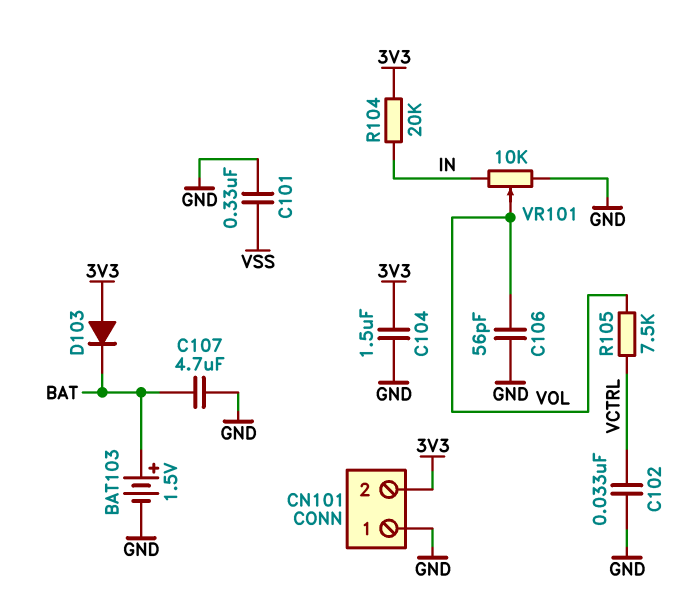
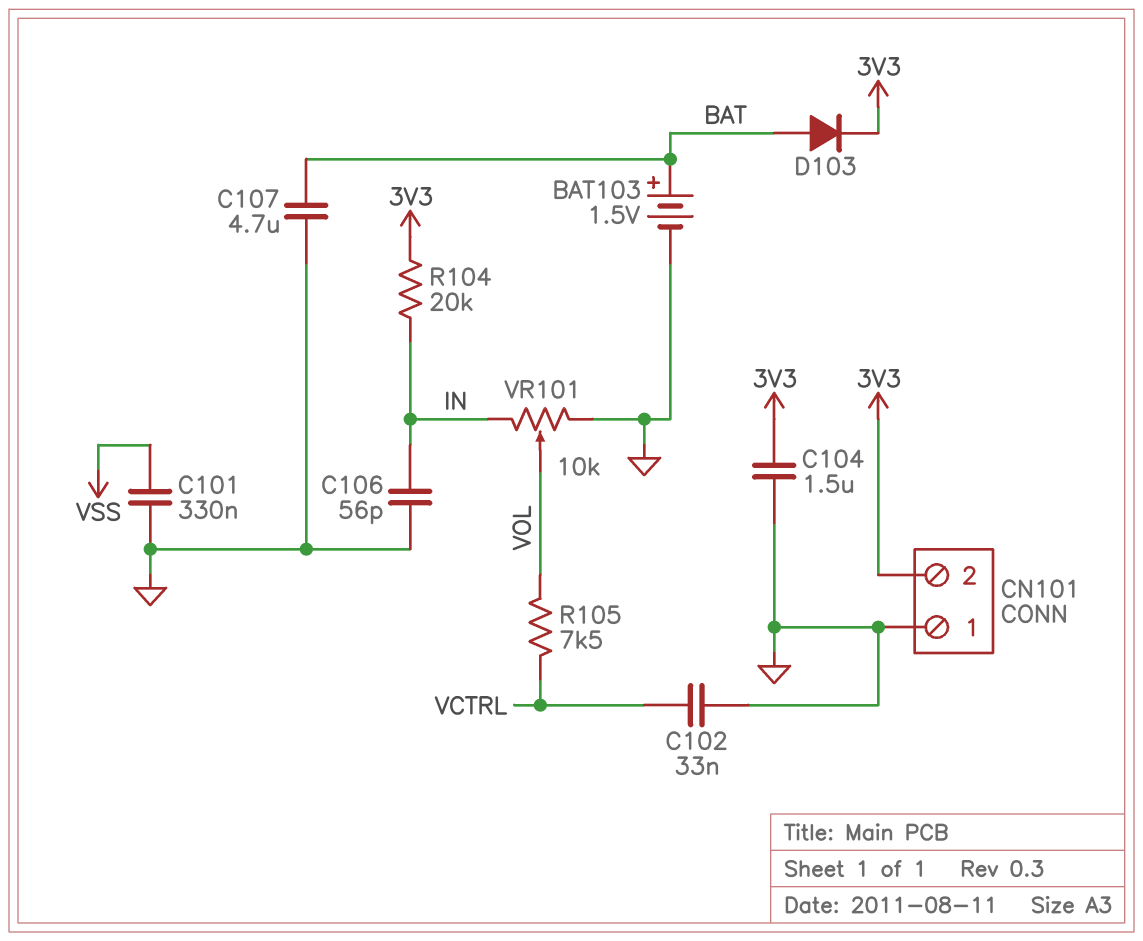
C106: 56pF (GND, VOL) -> 56pF (GND, IN)
D103: diode (A 3V3, K BAT) -> diode (A BAT, K 3V3)

